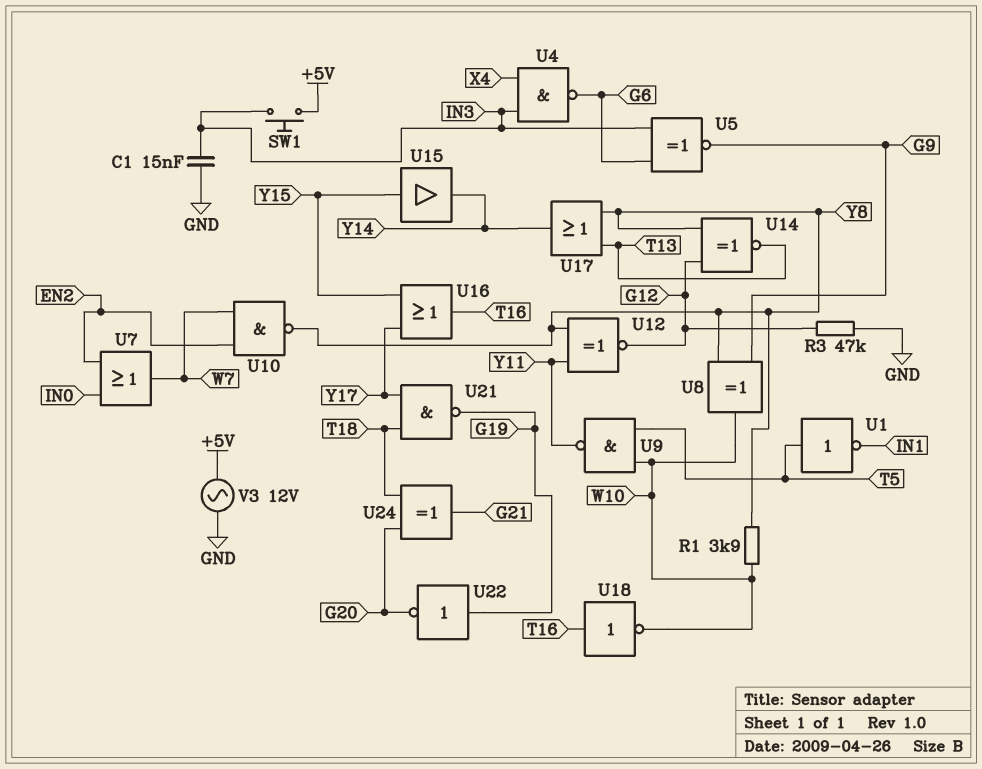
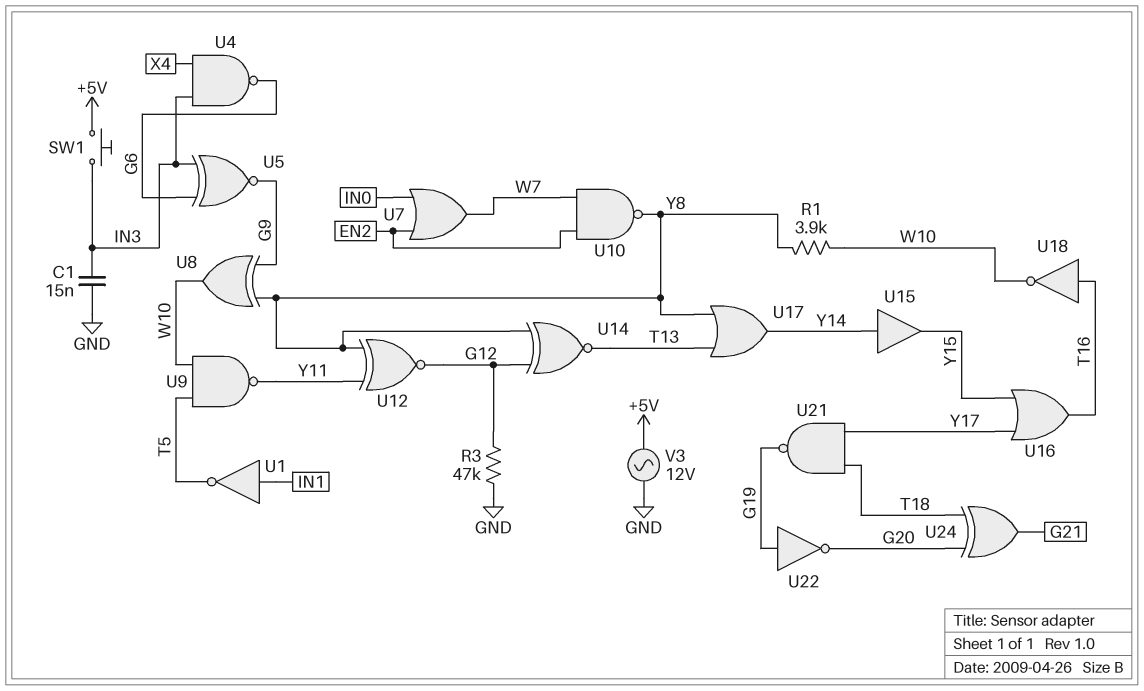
U1: NOT (in T5, out IN1) -> NOT (in IN1, out T5)
U15: buffer (in Y15, out Y14) -> buffer (in Y14, out Y15)

